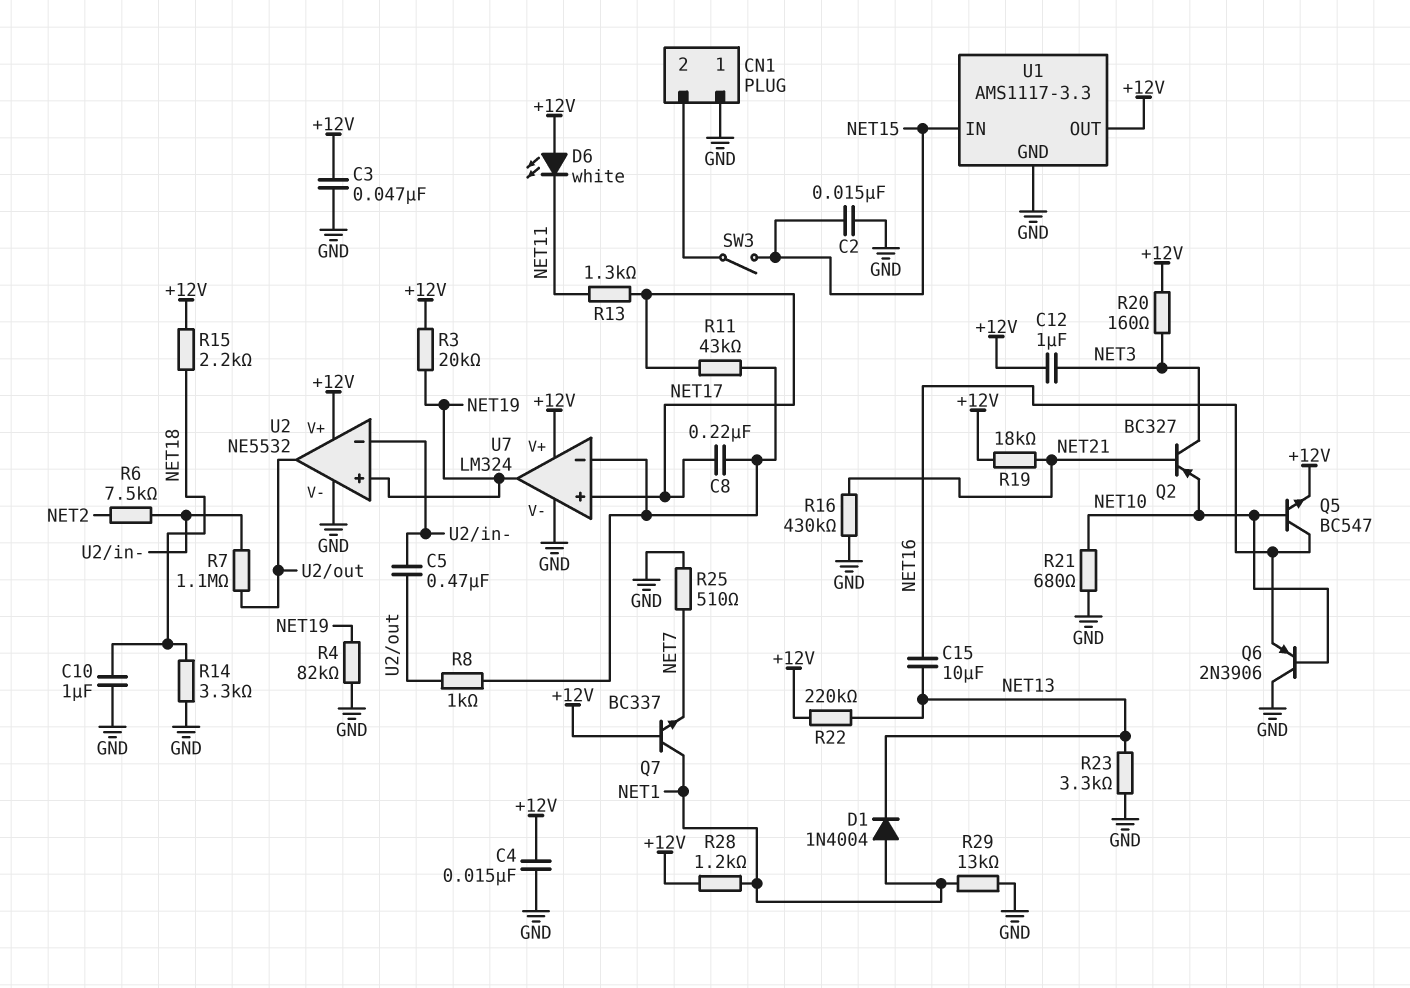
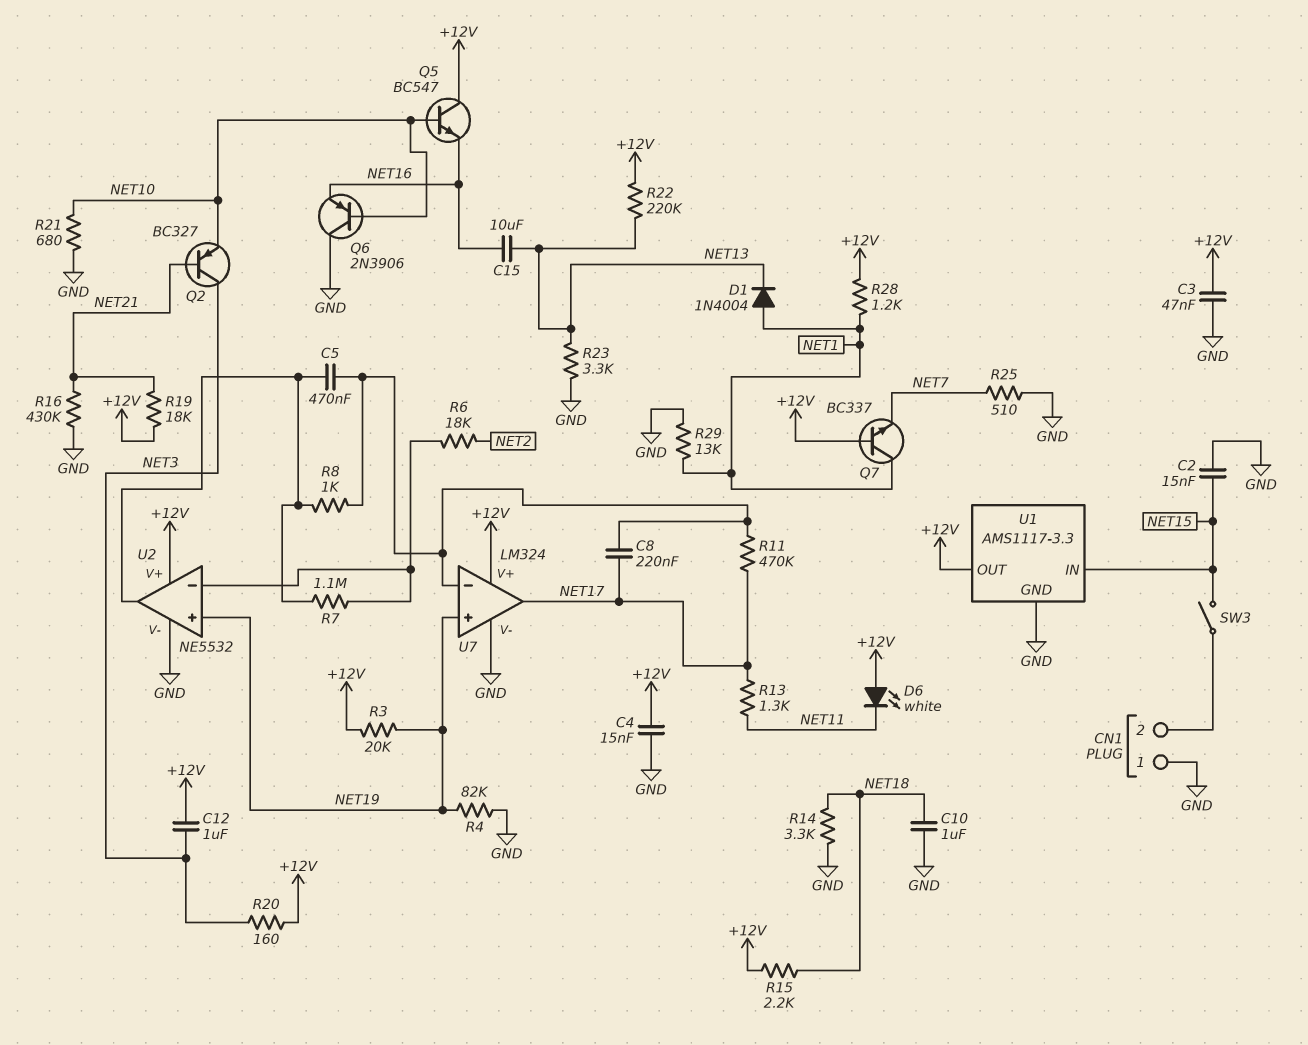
C5: 470nF (U2/in-, U2/out) -> 470nF (U2/out, U7/in-)
Q5: NPN BC547 (B NET10, C NET16, E +12V) -> NPN BC547 (B NET10, C +12V, E NET16)
R6: 7.5k (NET2, U2/in-) -> 18k (NET2, U2/in-)
R11: 43k (NET17, U7/in-) -> 470k (NET17, U7/in-)
U7 pin in+: NET17 -> NET19
U7 pin out: NET19 -> NET17

